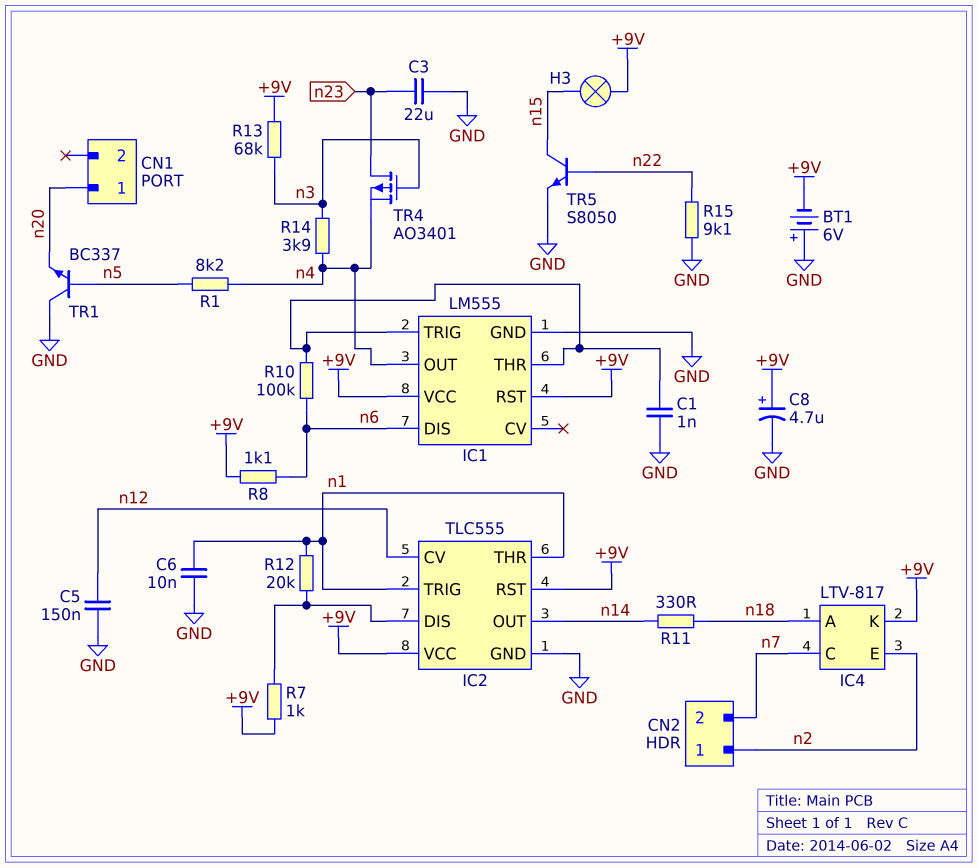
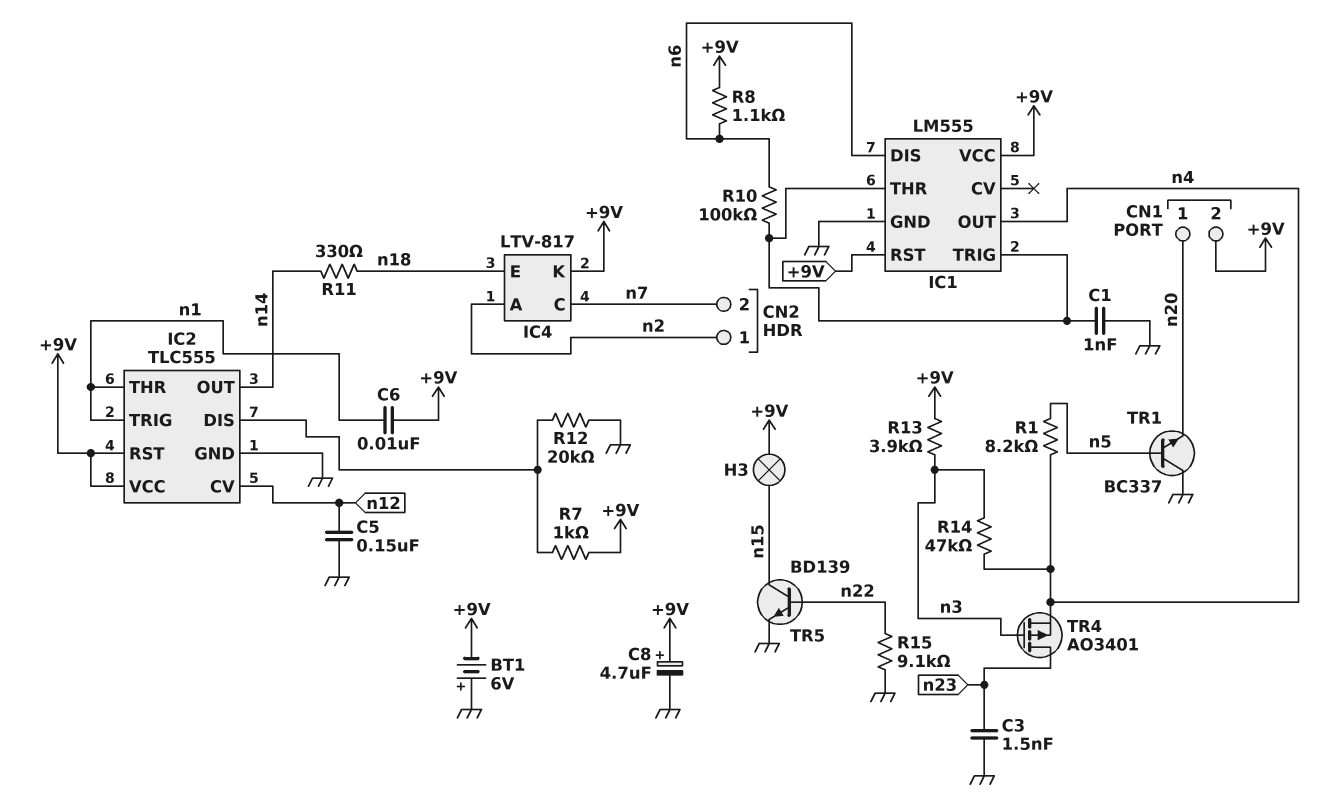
C3: 22uF (GND, n23) -> 1.5nF (GND, n23)
C6: 10nF (GND, n1) -> 10nF (+9V, n1)
CN1 pin 2: none -> +9V
IC4 pin A: n18 -> n2
IC4 pin E: n2 -> n18
R12: 20k (IC2/DIS, n1) -> 20k (GND, IC2/DIS)
R13: 68k (+9V, n3) -> 3.9k (+9V, n3)
R14: 3.9k (n3, n4) -> 47k (n3, n4)
TR5: NPN S8050 (B n22, C n15, E GND) -> NPN BD139 (B n22, C n15, E GND)

